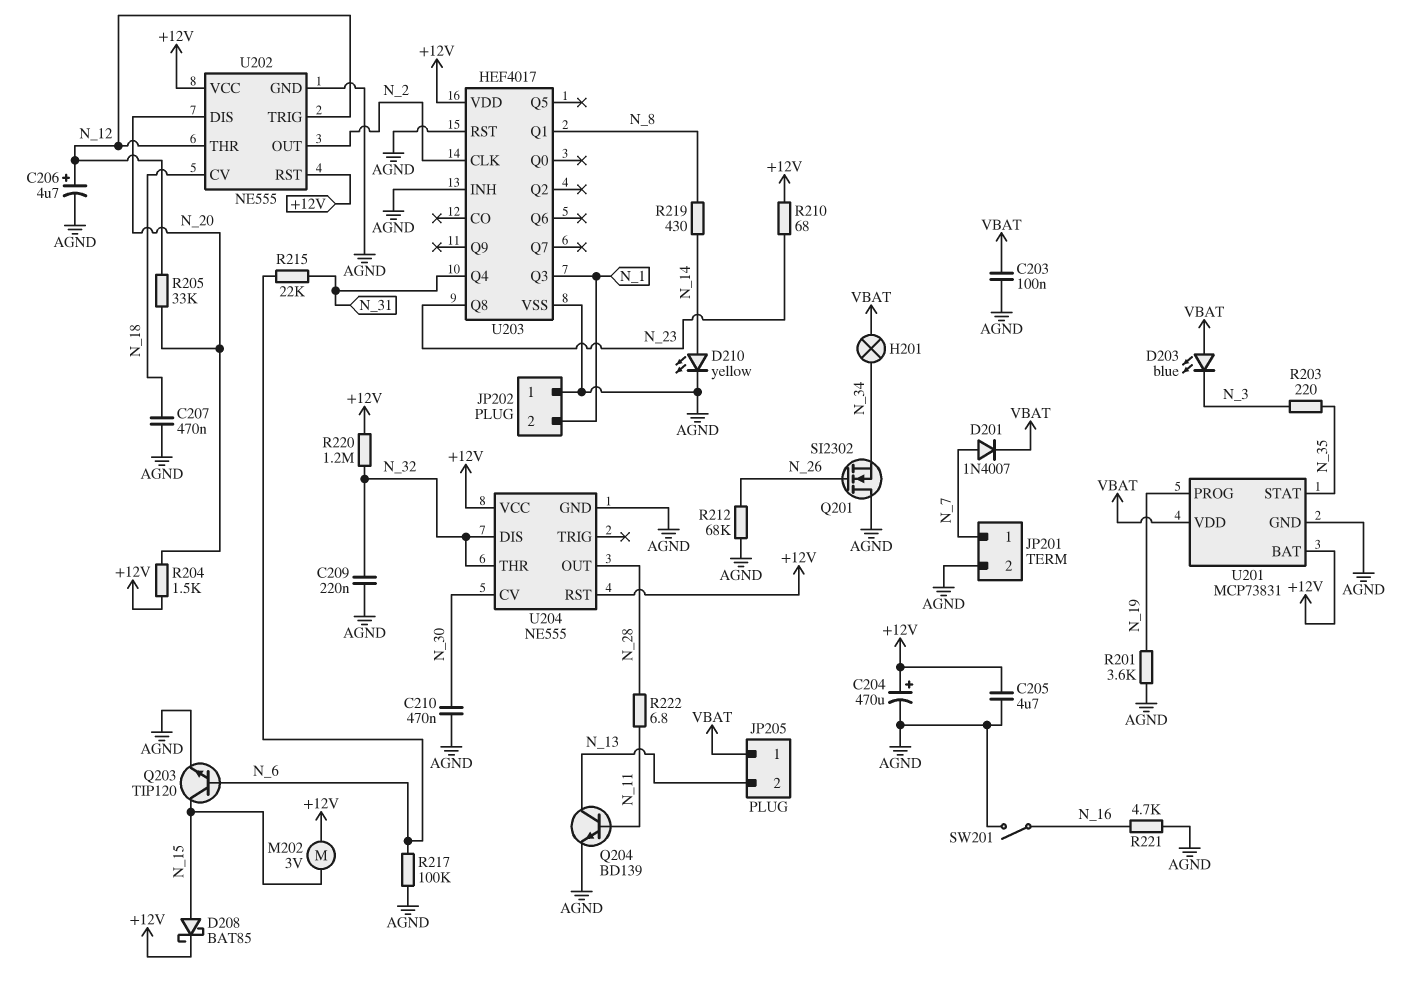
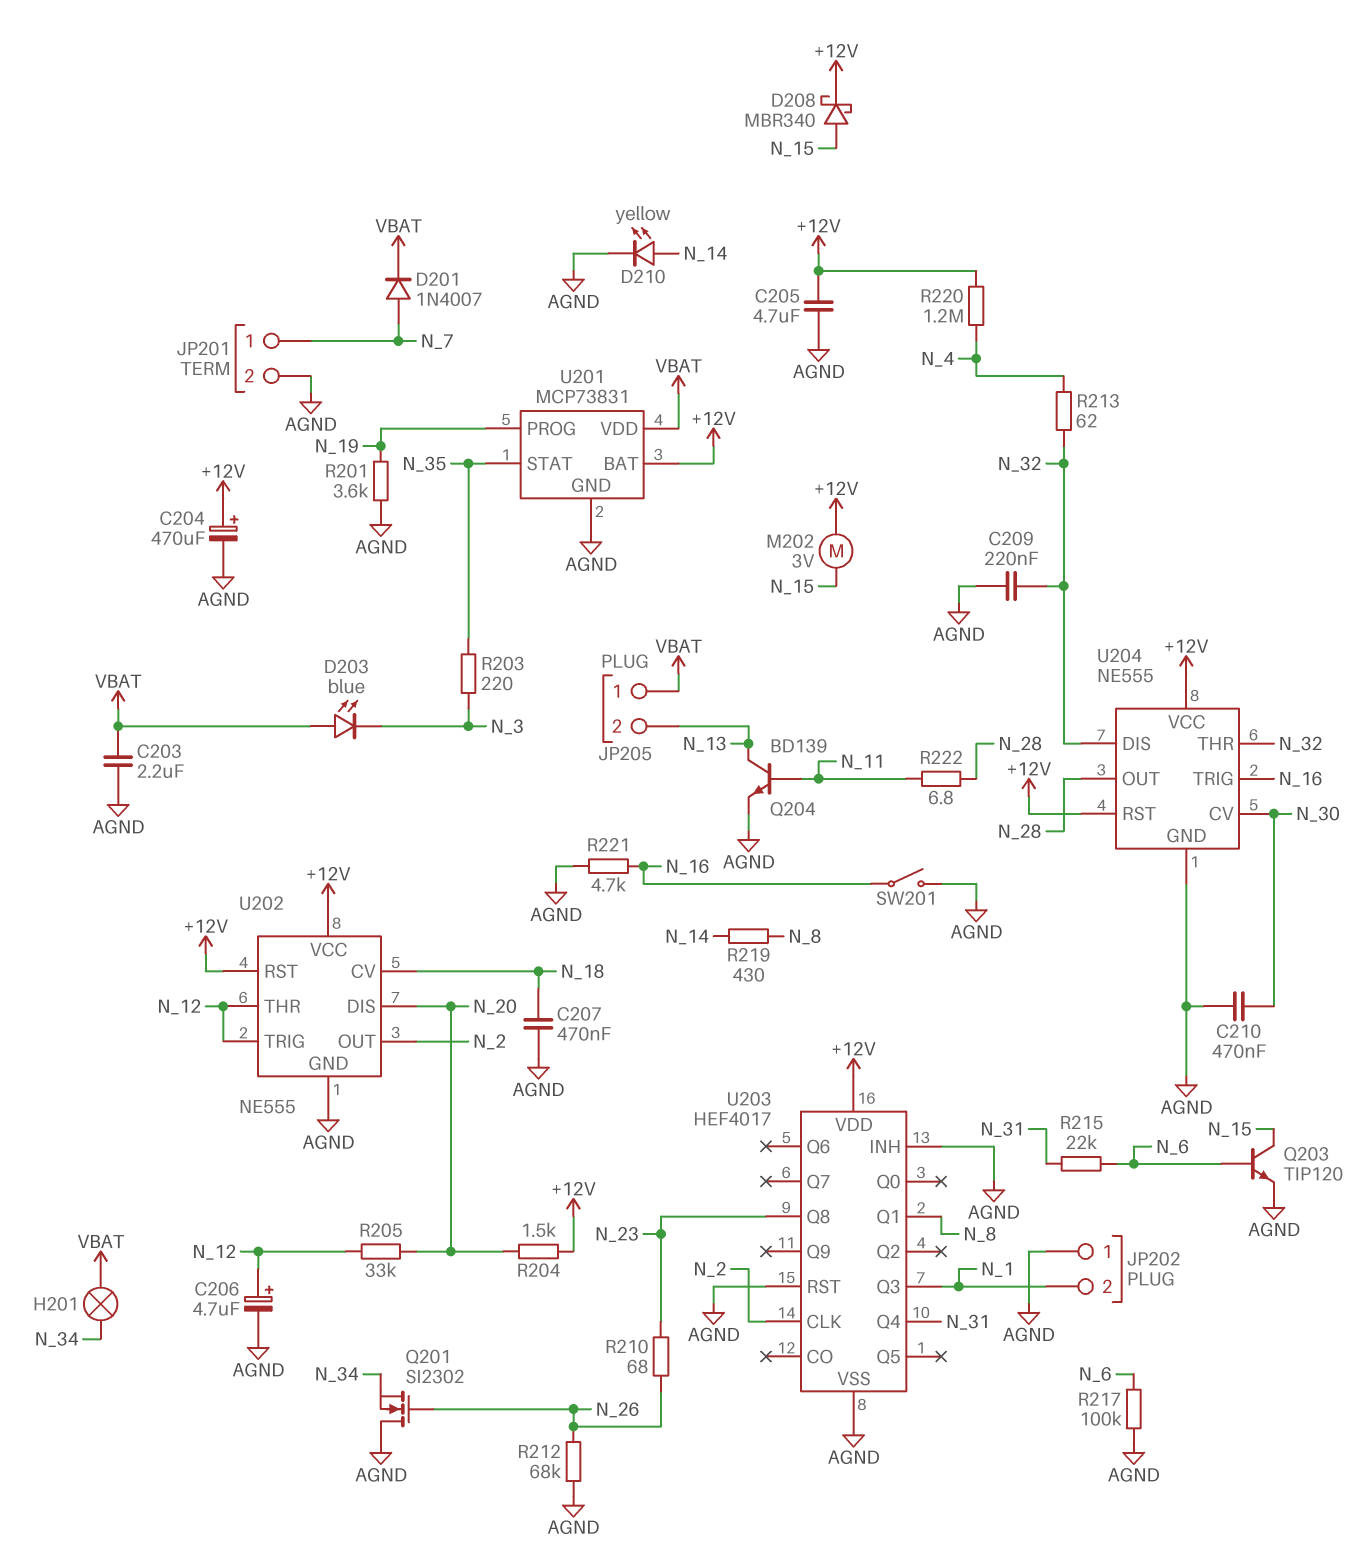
C203: 100nF (AGND, VBAT) -> 2.2uF (AGND, VBAT)
D208: schottky BAT85 (A N_15, K +12V) -> schottky MBR340 (A N_15, K +12V)
R210: 68 (+12V, N_23) -> 68 (N_23, N_26)
R213: none -> 62 (N_4, N_32)
R220: 1.2M (+12V, N_32) -> 1.2M (+12V, N_4)
U204 pin TRIG: none -> N_16

